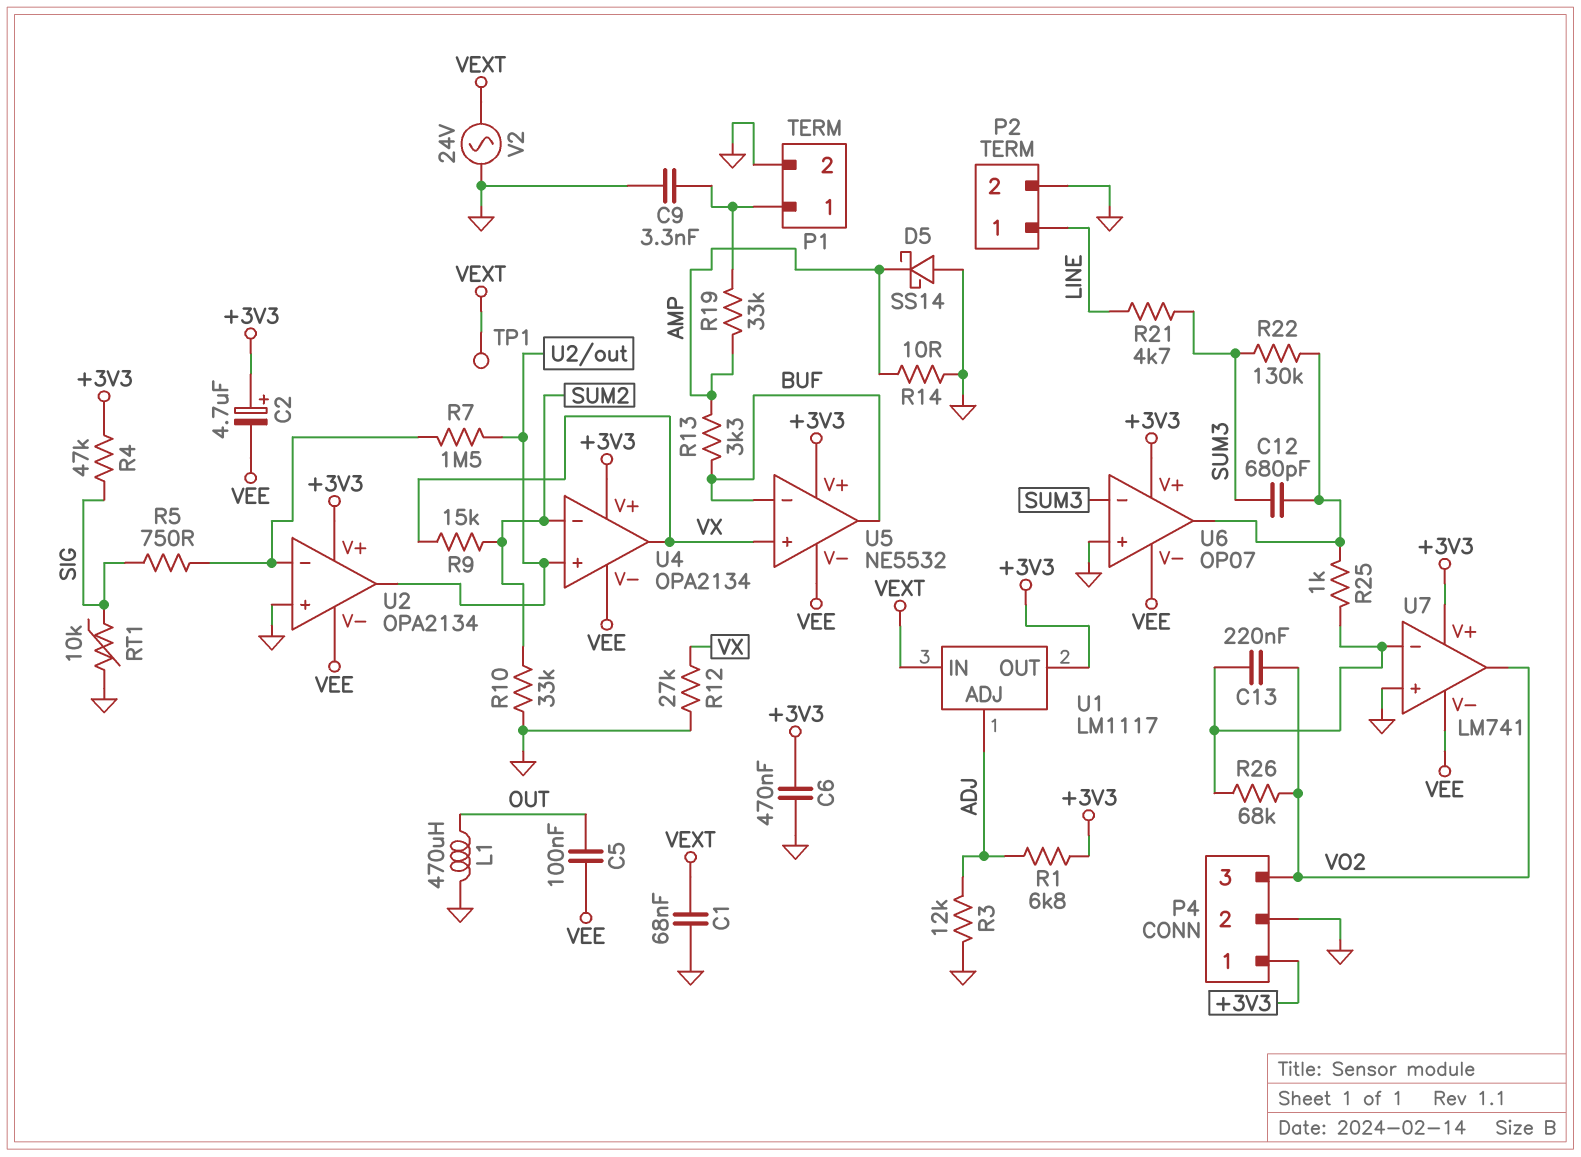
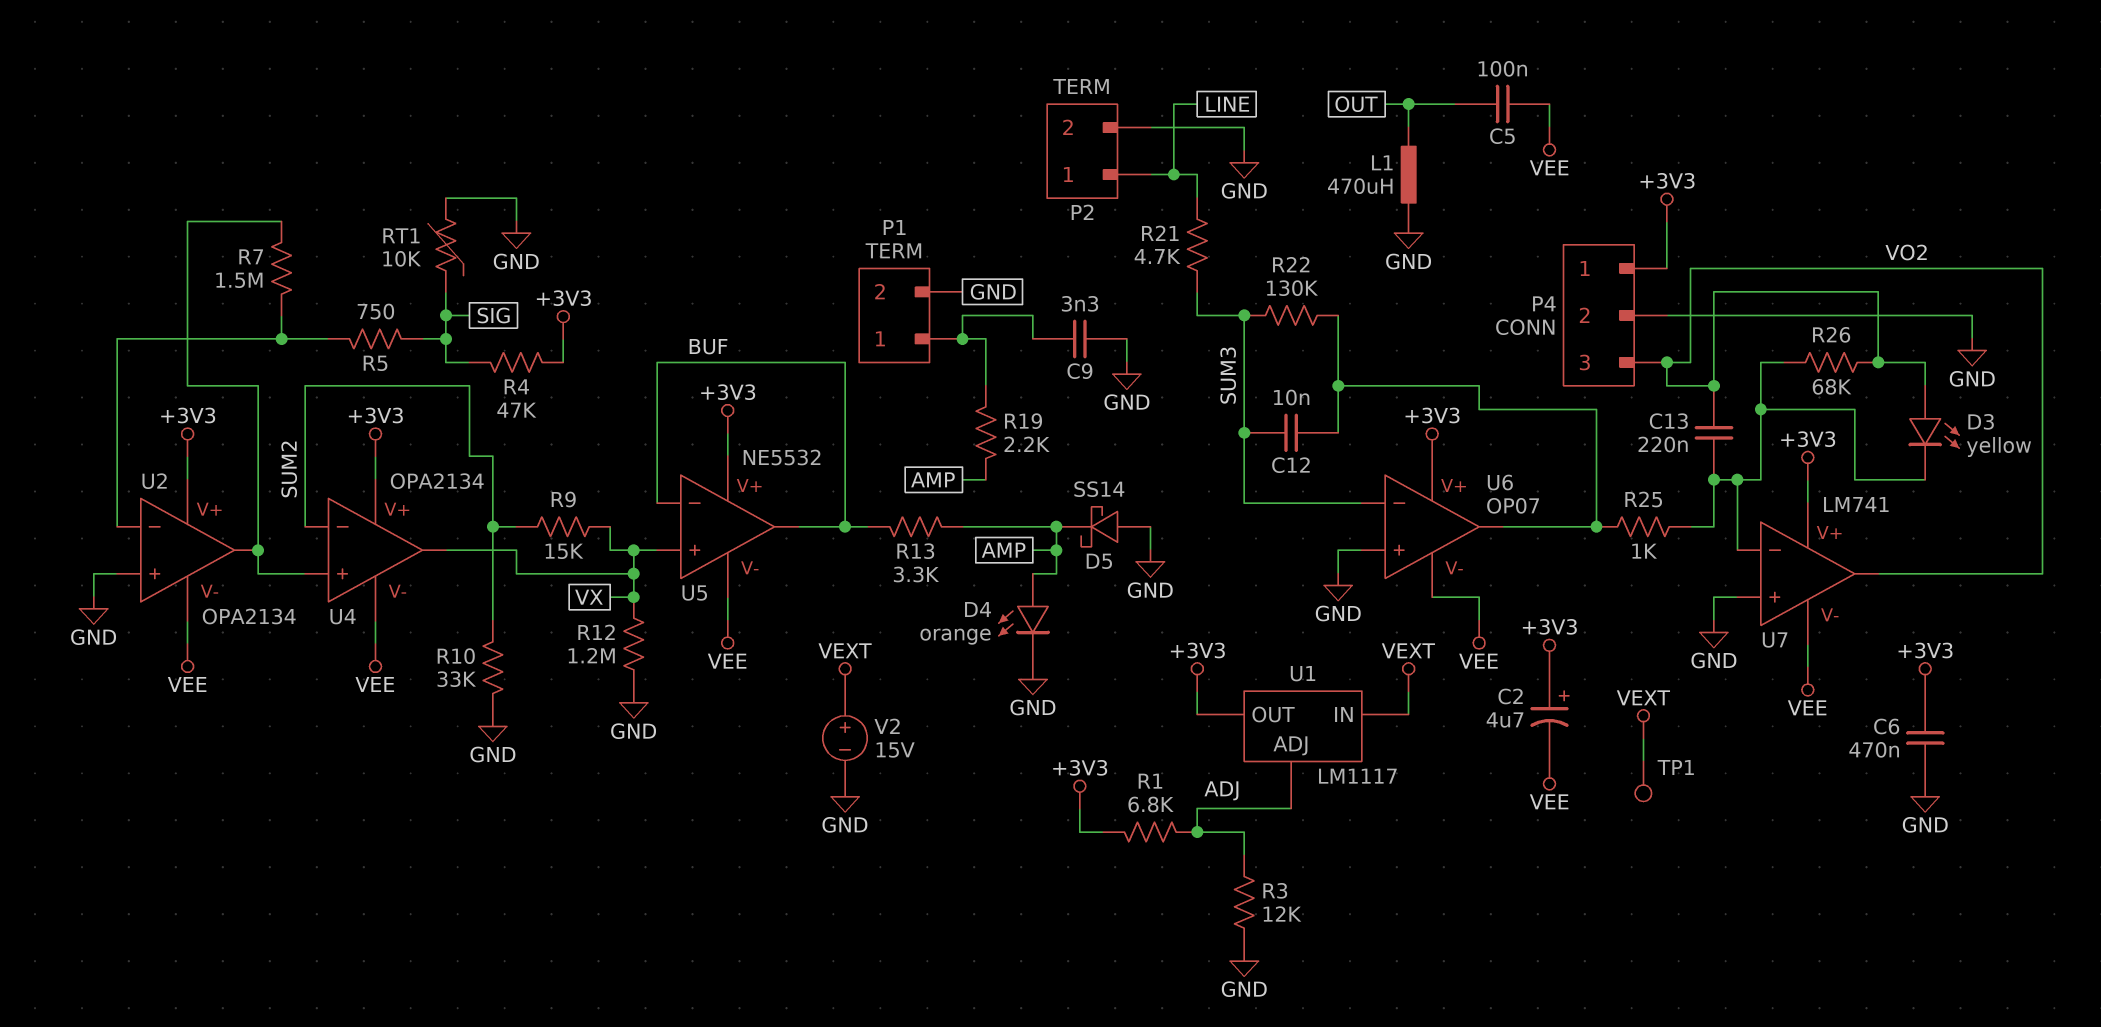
C1: 68nF (GND, VEXT) -> none
C12: 680pF (SUM3, U6/out) -> 10nF (SUM3, U6/out)
D3: none -> LED yellow (A VO2, K U7/in-)
D4: none -> LED orange (A AMP, K GND)
R12: 27k (GND, VX) -> 1.2M (GND, VX)
R14: 10 (AMP, GND) -> none
R19: 33k (AMP, P1/1) -> 2.2k (AMP, P1/1)
V2: AC 24V (GND, VEXT) -> 15V (plus VEXT, minus GND)

